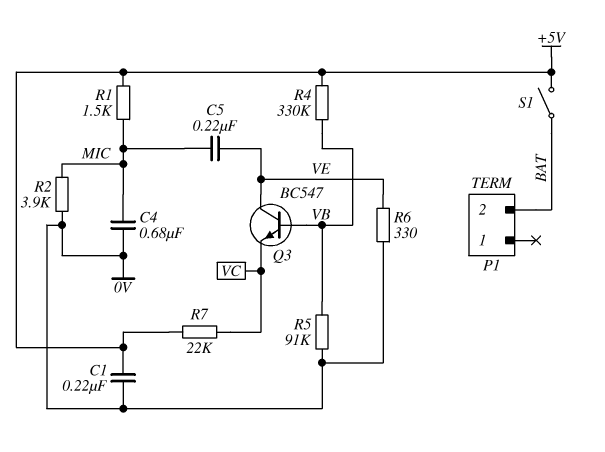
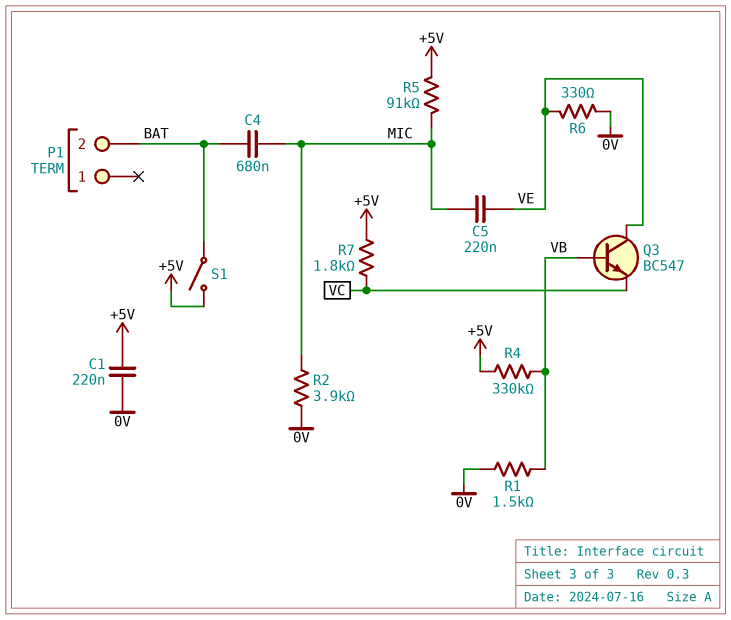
C4: 680nF (0V, MIC) -> 680nF (BAT, MIC)
R1: 1.5k (+5V, MIC) -> 1.5k (0V, VB)
R5: 91k (0V, VB) -> 91k (+5V, MIC)
R7: 22k (+5V, VC) -> 1.8k (+5V, VC)

